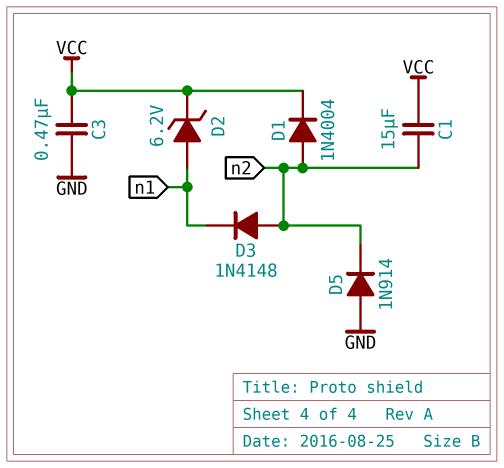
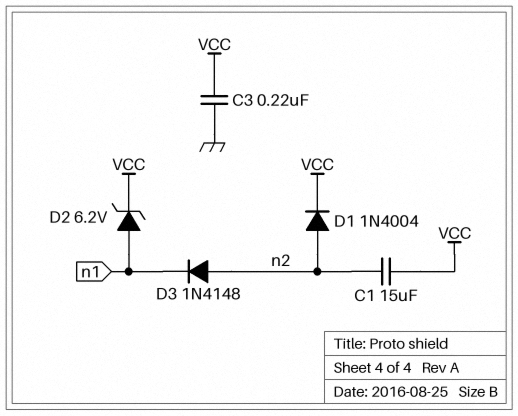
C3: 470nF (GND, VCC) -> 220nF (GND, VCC)
D5: diode 1N914 (A GND, K n2) -> none

